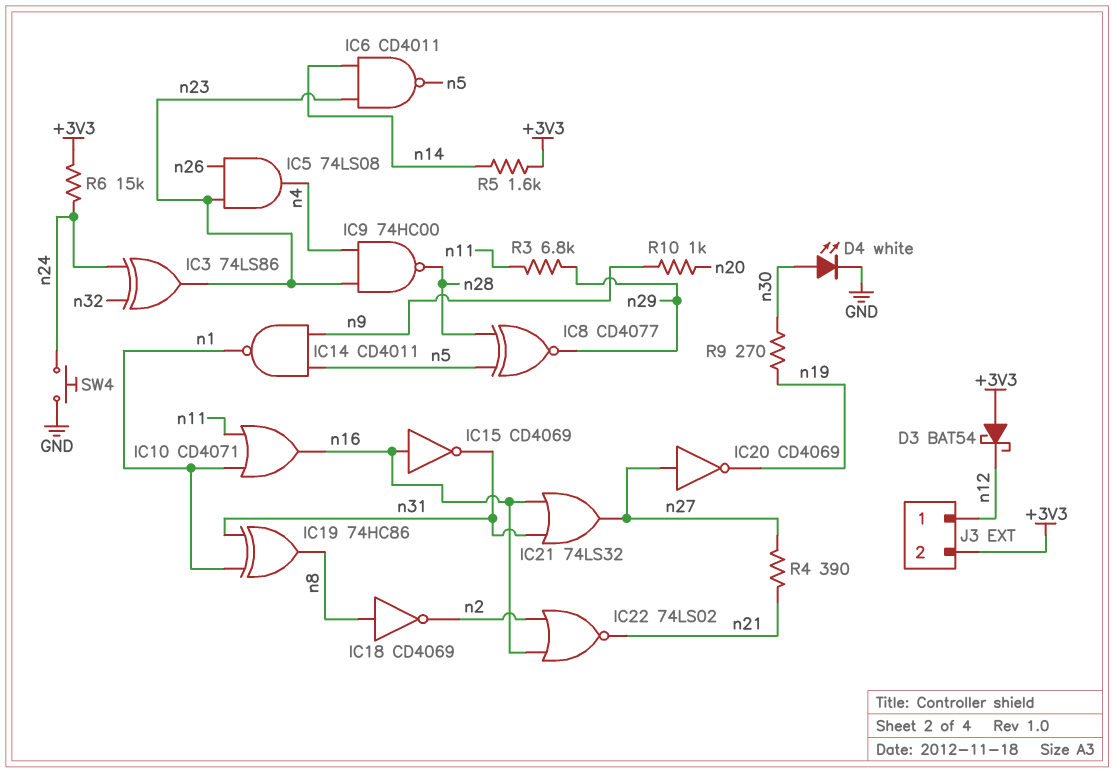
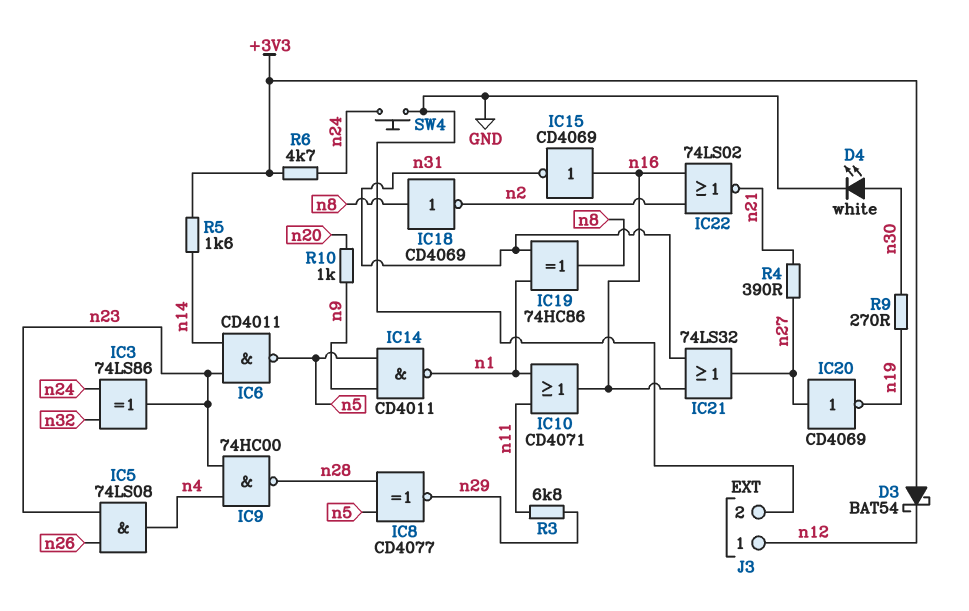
J3 pin 2: +3V3 -> GND
R6: 15k (+3V3, n24) -> 4.7k (+3V3, n24)

